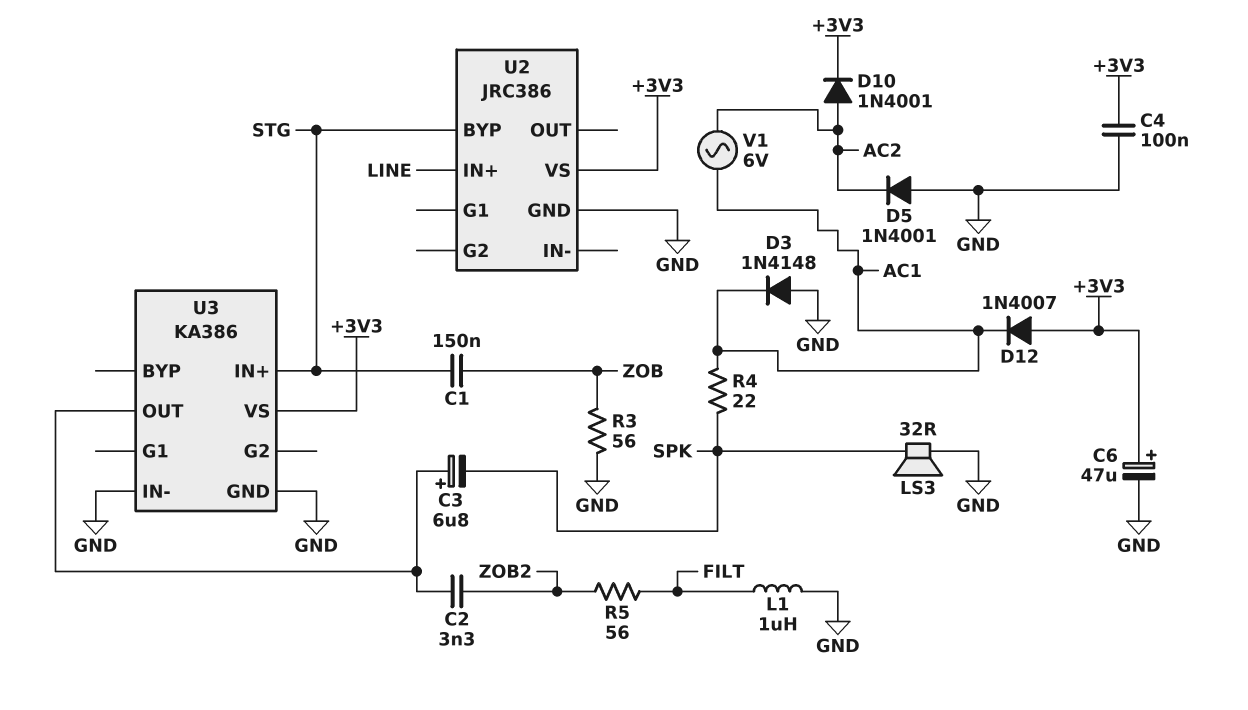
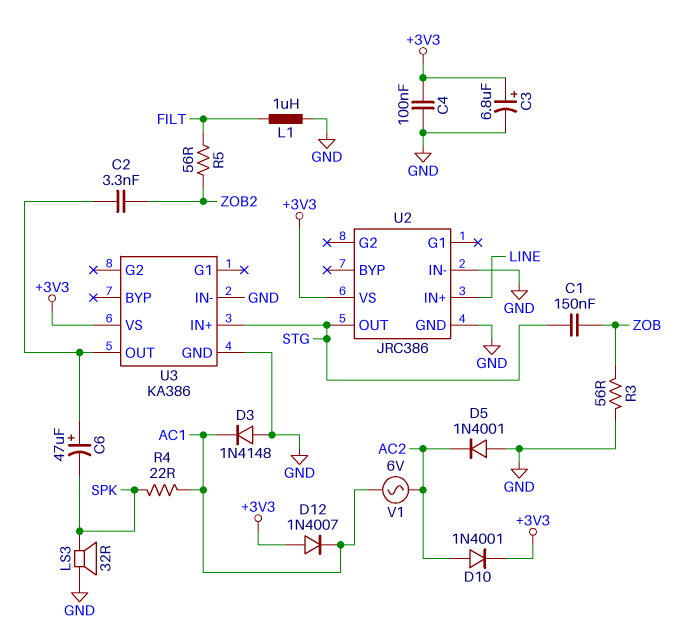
C3: 6.8uF (plus U3/OUT, minus SPK) -> 6.8uF (plus +3V3, minus GND)
C6: 47uF (plus +3V3, minus GND) -> 47uF (plus U3/OUT, minus SPK)
U2 pin BYP: STG -> none
U2 pin IN-: none -> GND
U2 pin OUT: none -> STG

